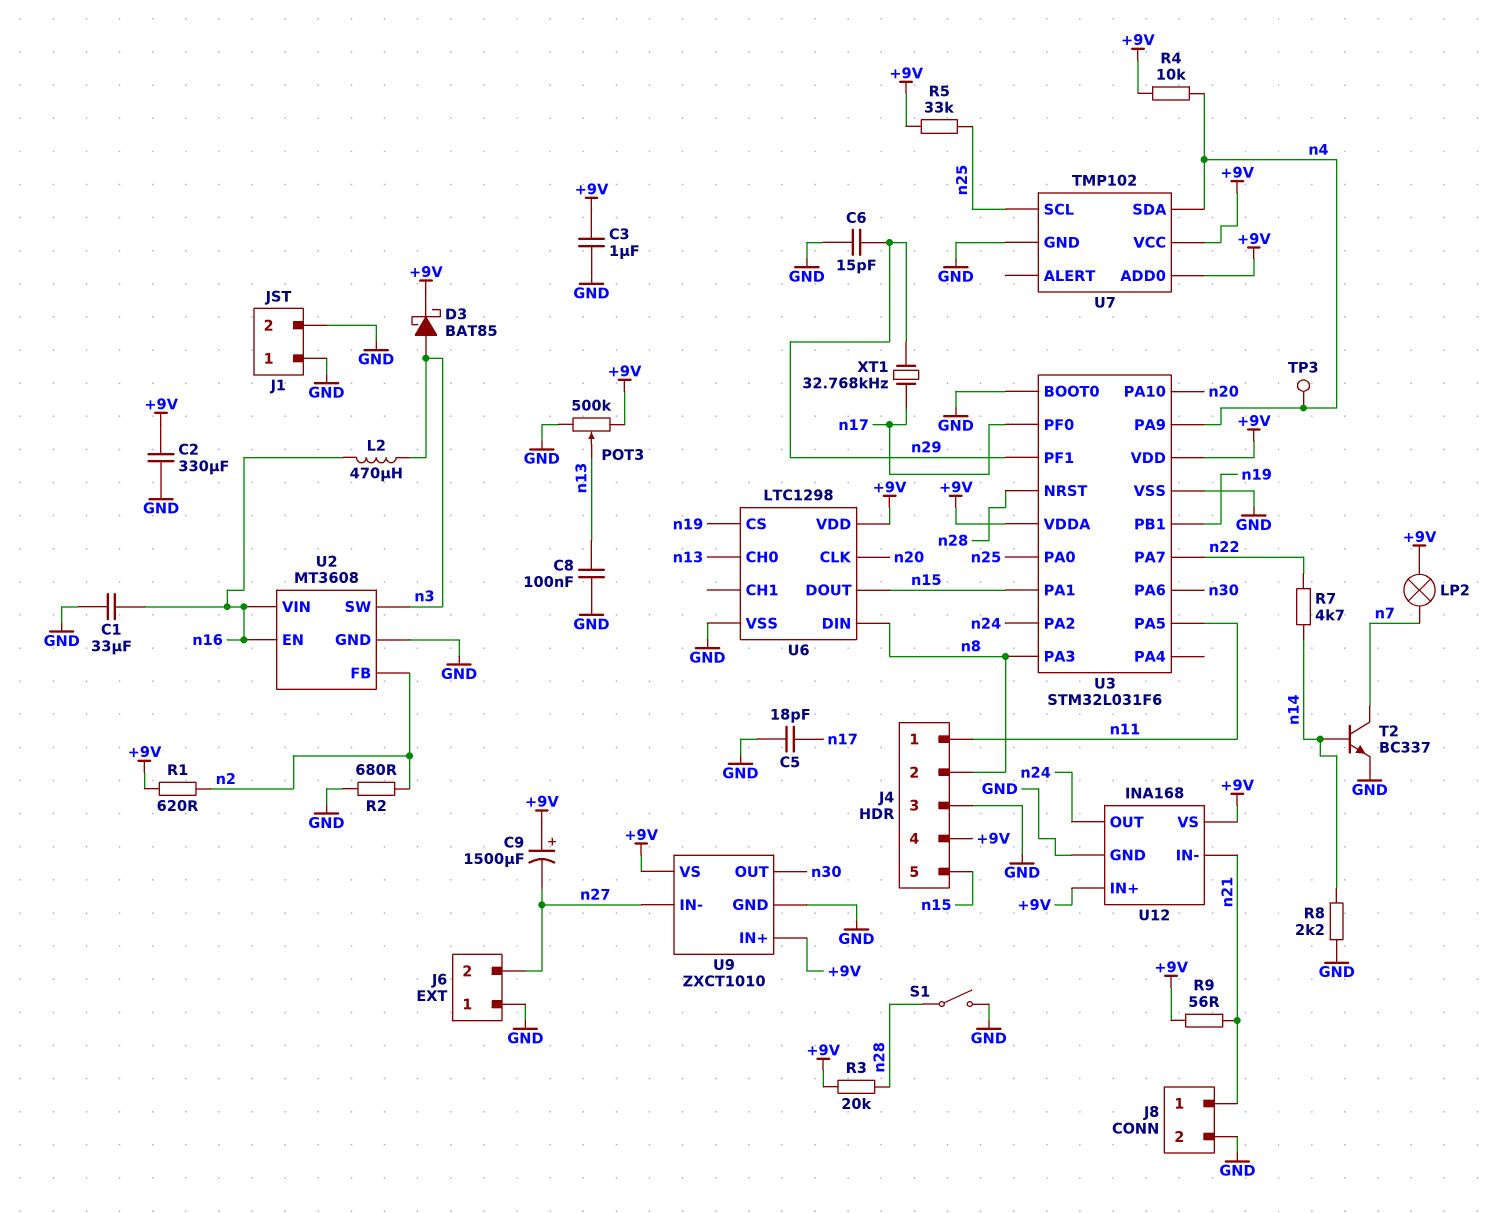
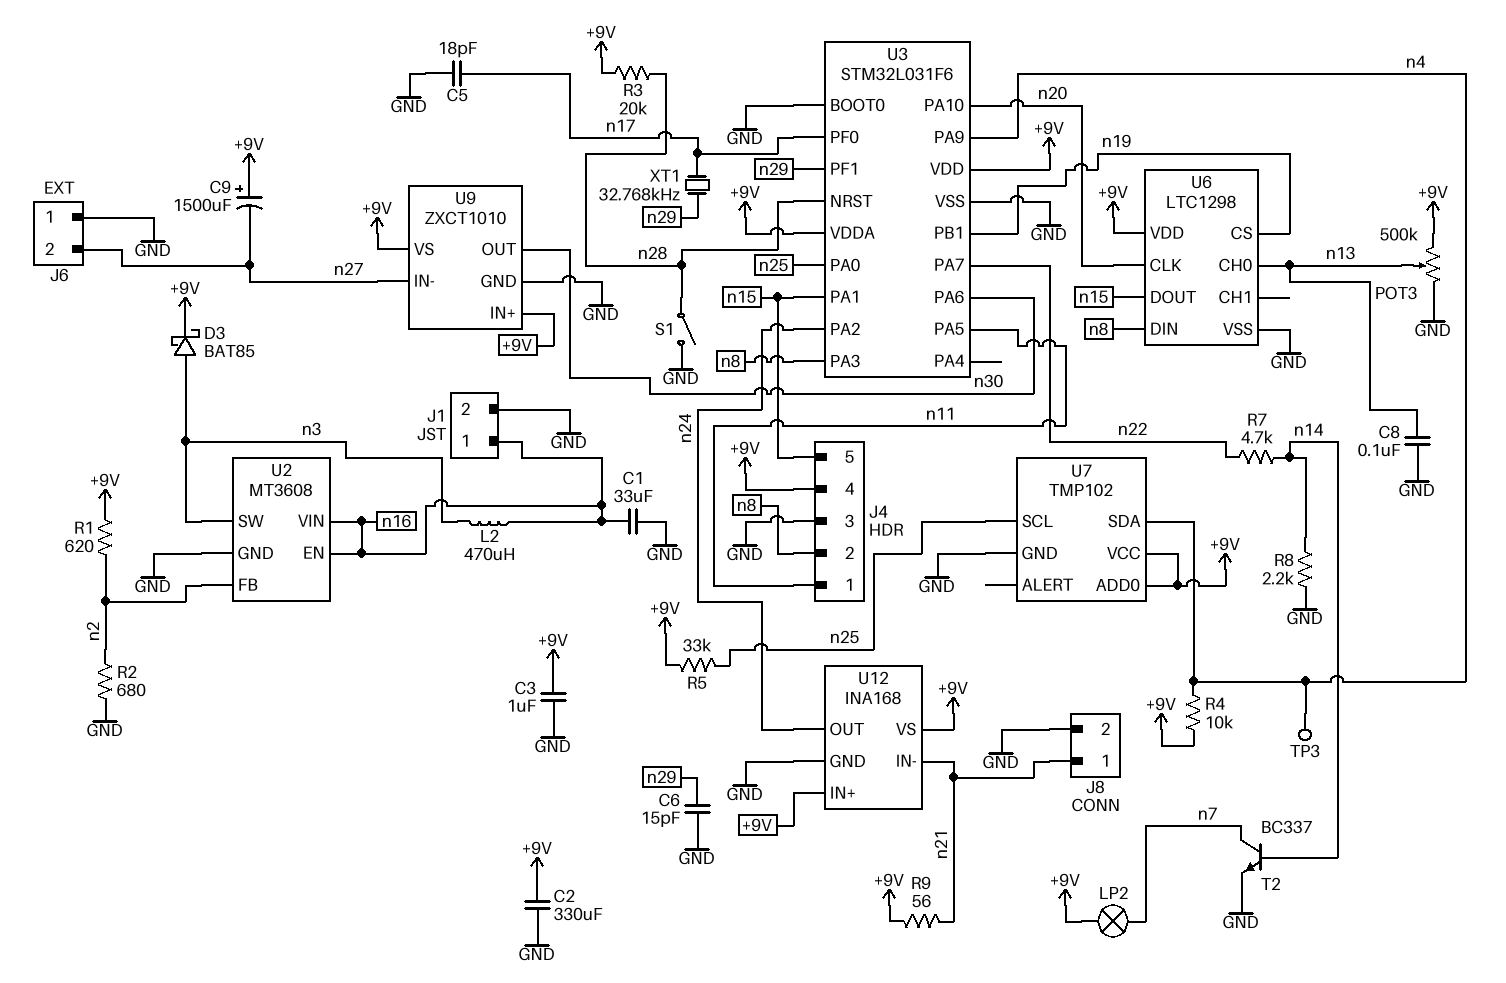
J1 pin 1: GND -> n16

